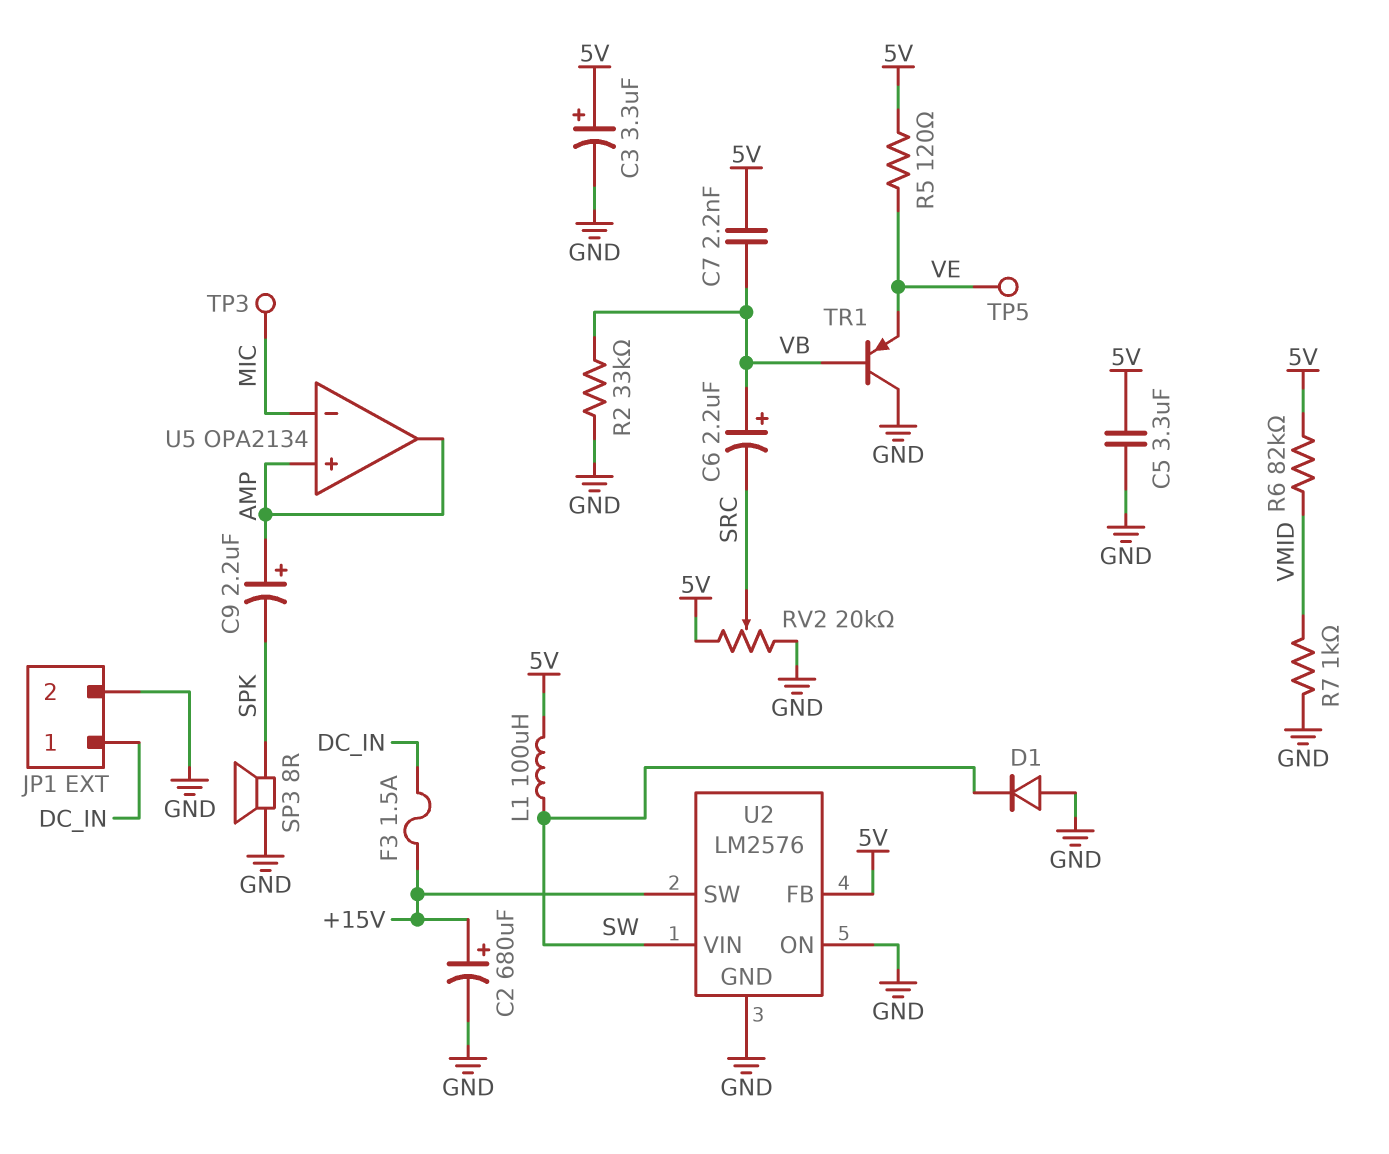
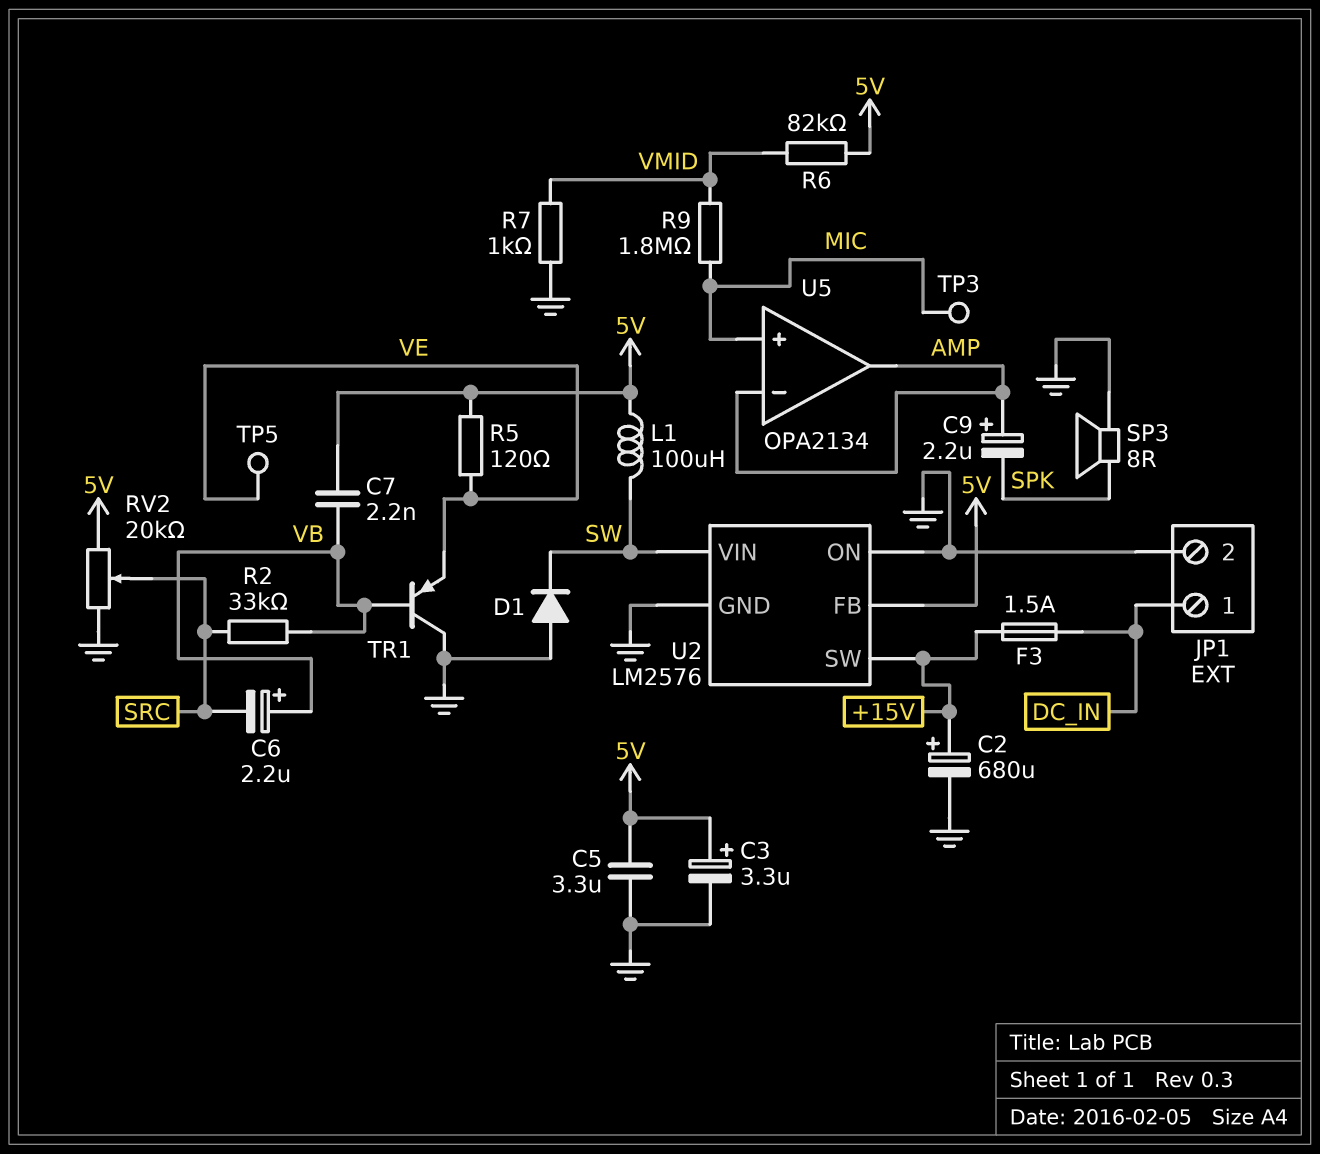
R2: 33k (GND, VB) -> 33k (SRC, VB)
R9: none -> 1.8M (MIC, VMID)
U5 pin in+: AMP -> MIC
U5 pin in-: MIC -> AMP

